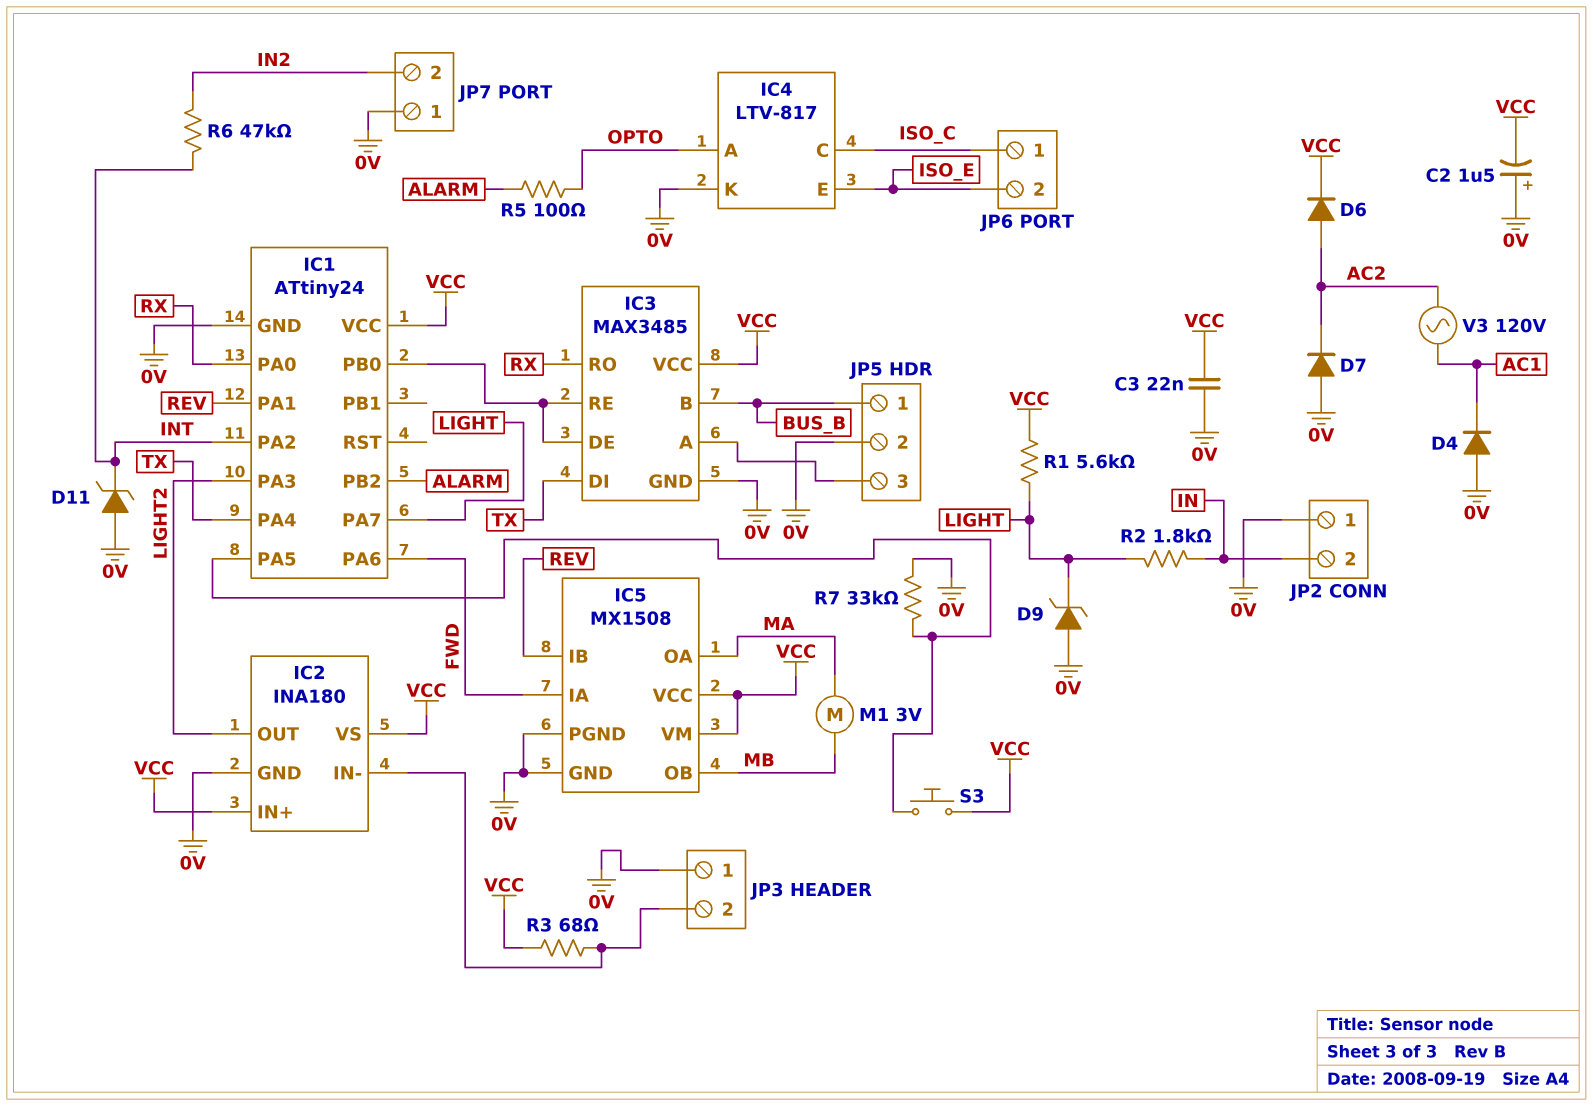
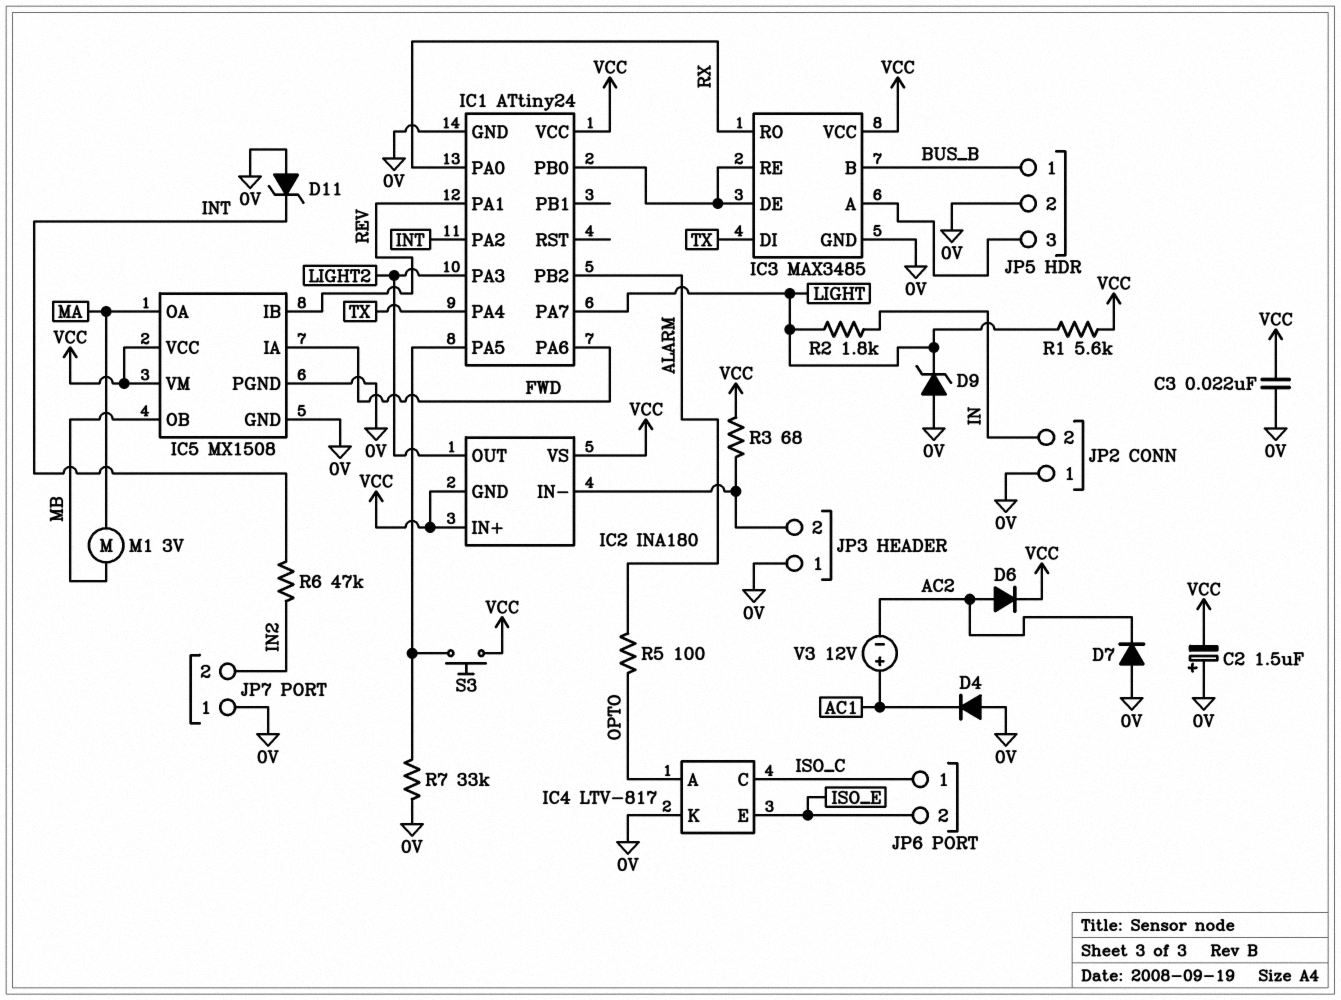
IC2 pin GND: 0V -> VCC
V3: AC 120V (AC1, AC2) -> 12V (plus AC1, minus AC2)

